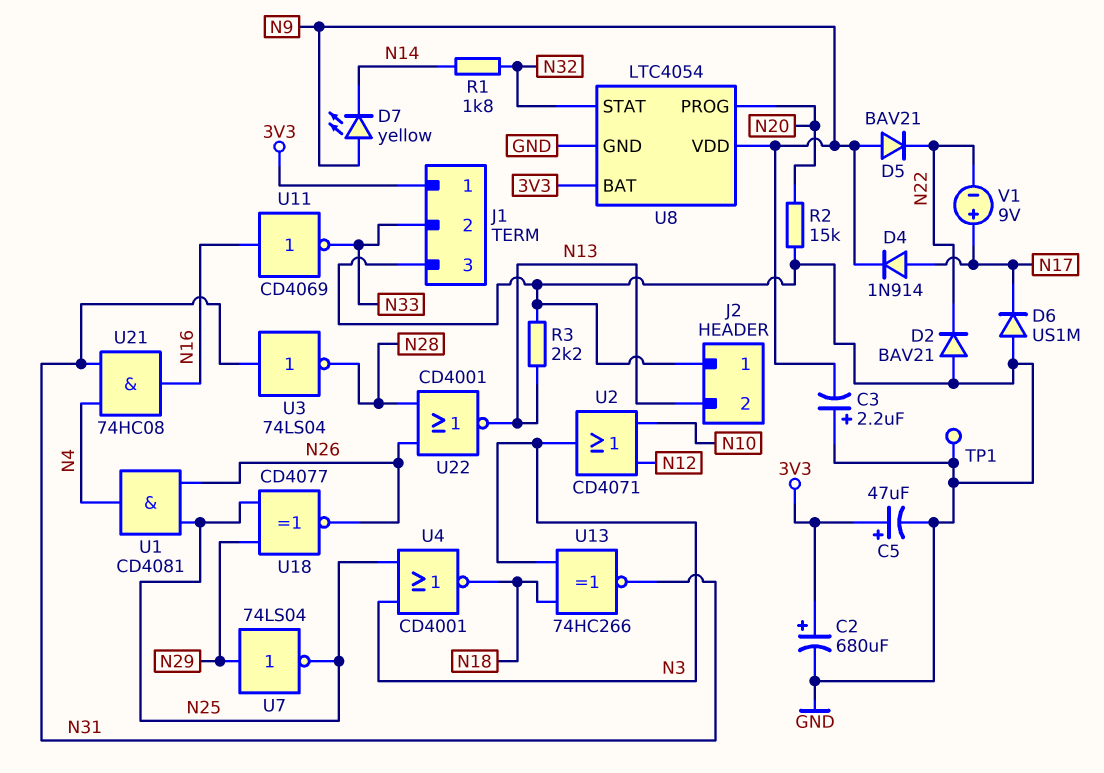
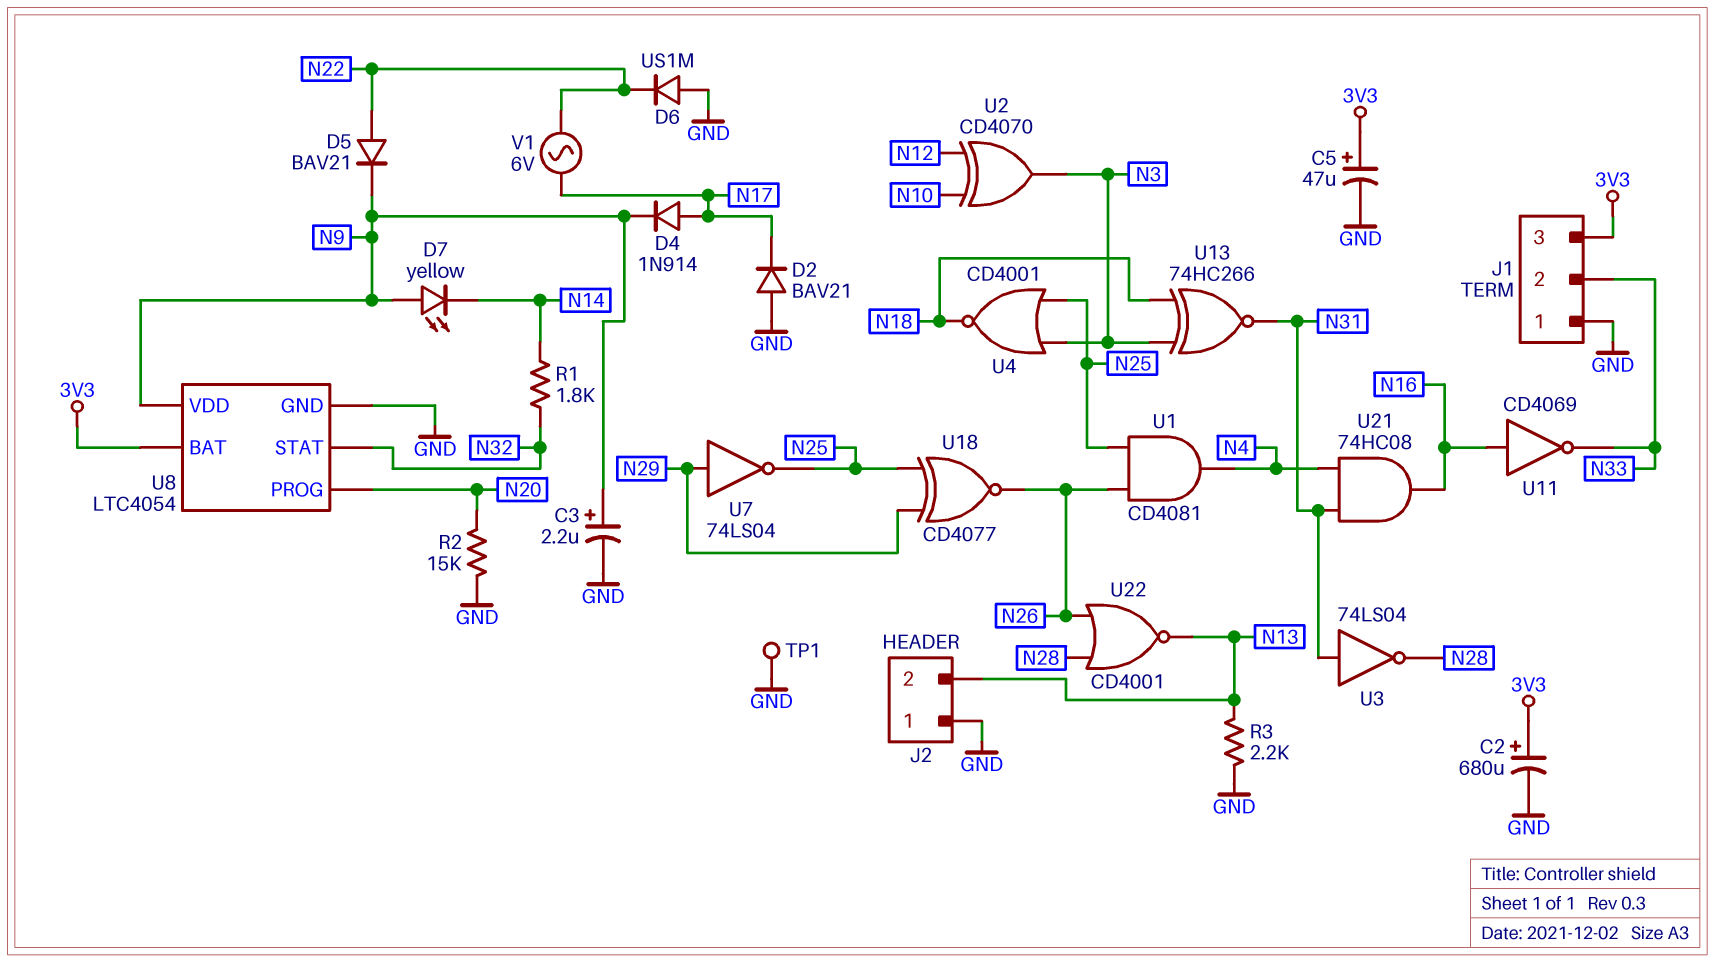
C3: 2.2uF (plus GND, minus N9) -> 2.2uF (plus N9, minus GND)
D2: diode BAV21 (A GND, K N22) -> diode BAV21 (A GND, K N17)
D5: diode BAV21 (A N9, K N22) -> diode BAV21 (A N22, K N9)
D6: diode US1M (A GND, K N17) -> diode US1M (A GND, K N22)
J1 pin 1: 3V3 -> GND
J1 pin 3: GND -> 3V3
U2: OR CD4071 (in N10, in N12, out N3) -> XOR CD4070 (in N10, in N12, out N3)
V1: 9V (plus N17, minus N22) -> AC 6V (N17, N22)

